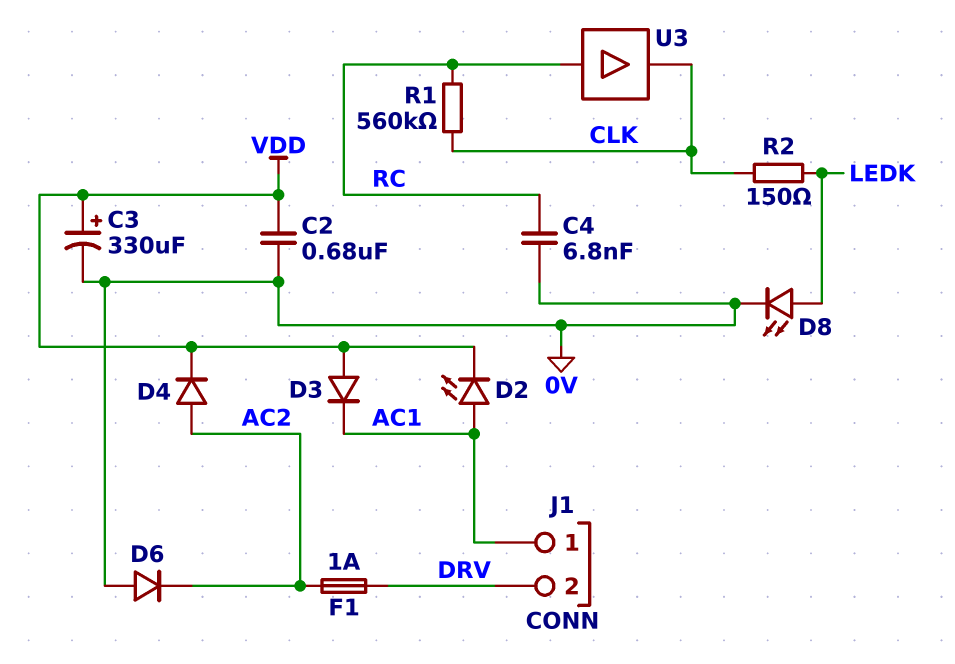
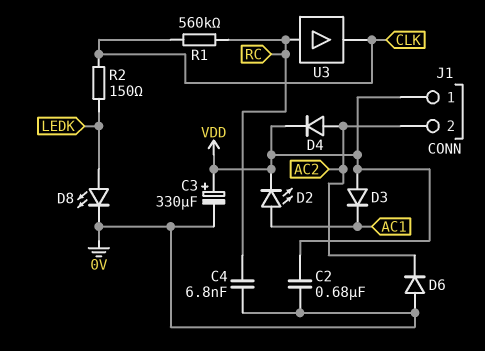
F1: 1A (AC2, DRV) -> none
J1 pin 1: AC1 -> VDD
J1 pin 2: DRV -> AC2

